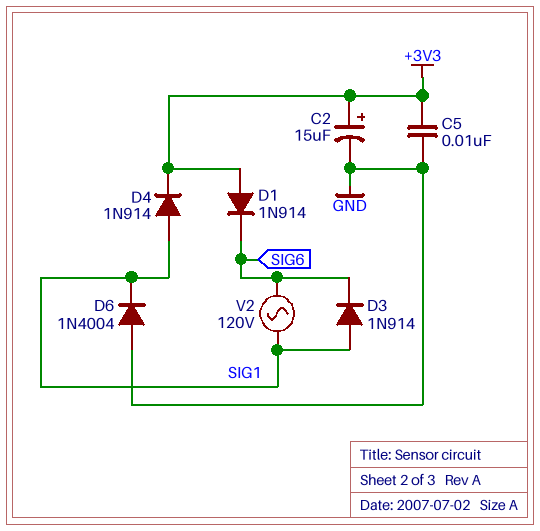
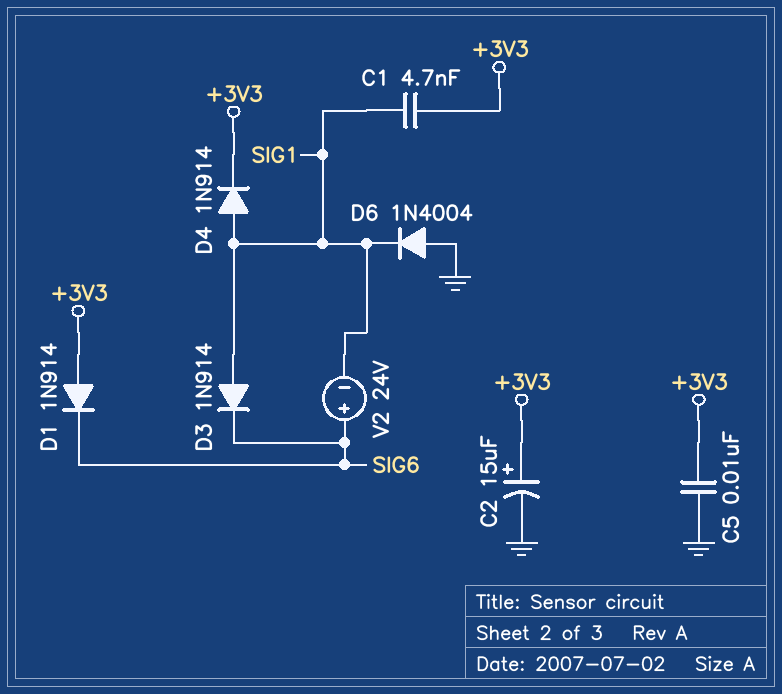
C1: none -> 4.7nF (+3V3, SIG1)
V2: AC 120V (SIG1, SIG6) -> 24V (plus SIG6, minus SIG1)

